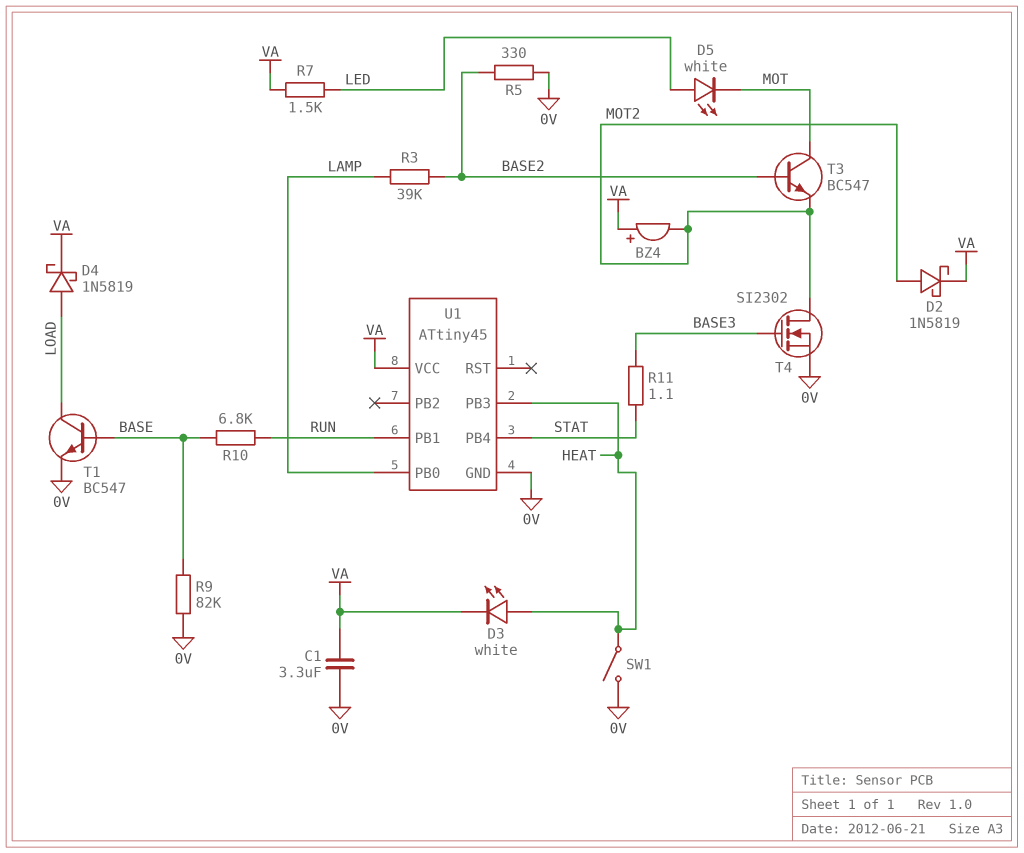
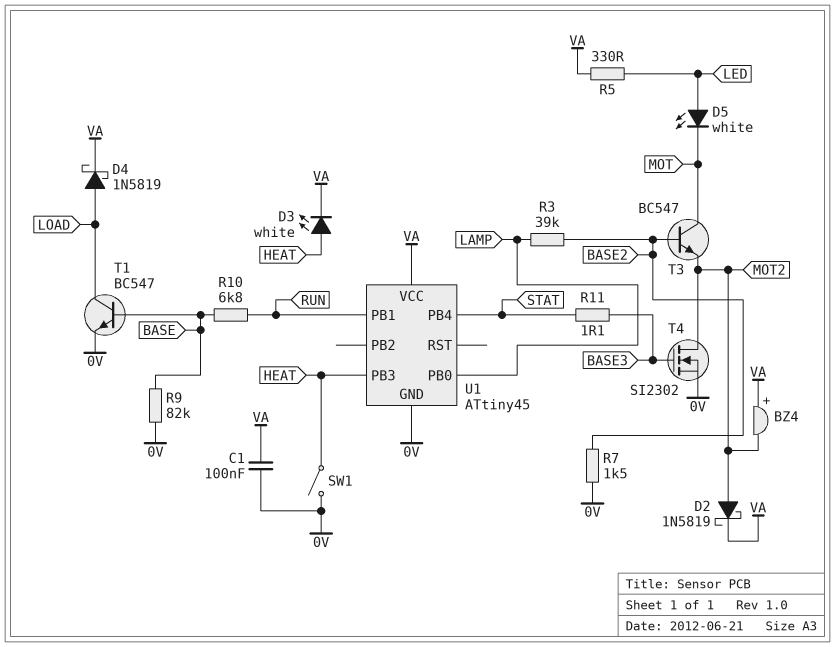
C1: 3.3uF (0V, VA) -> 100nF (0V, VA)
R5: 330 (0V, BASE2) -> 330 (LED, VA)
R7: 1.5k (LED, VA) -> 1.5k (0V, BASE2)

